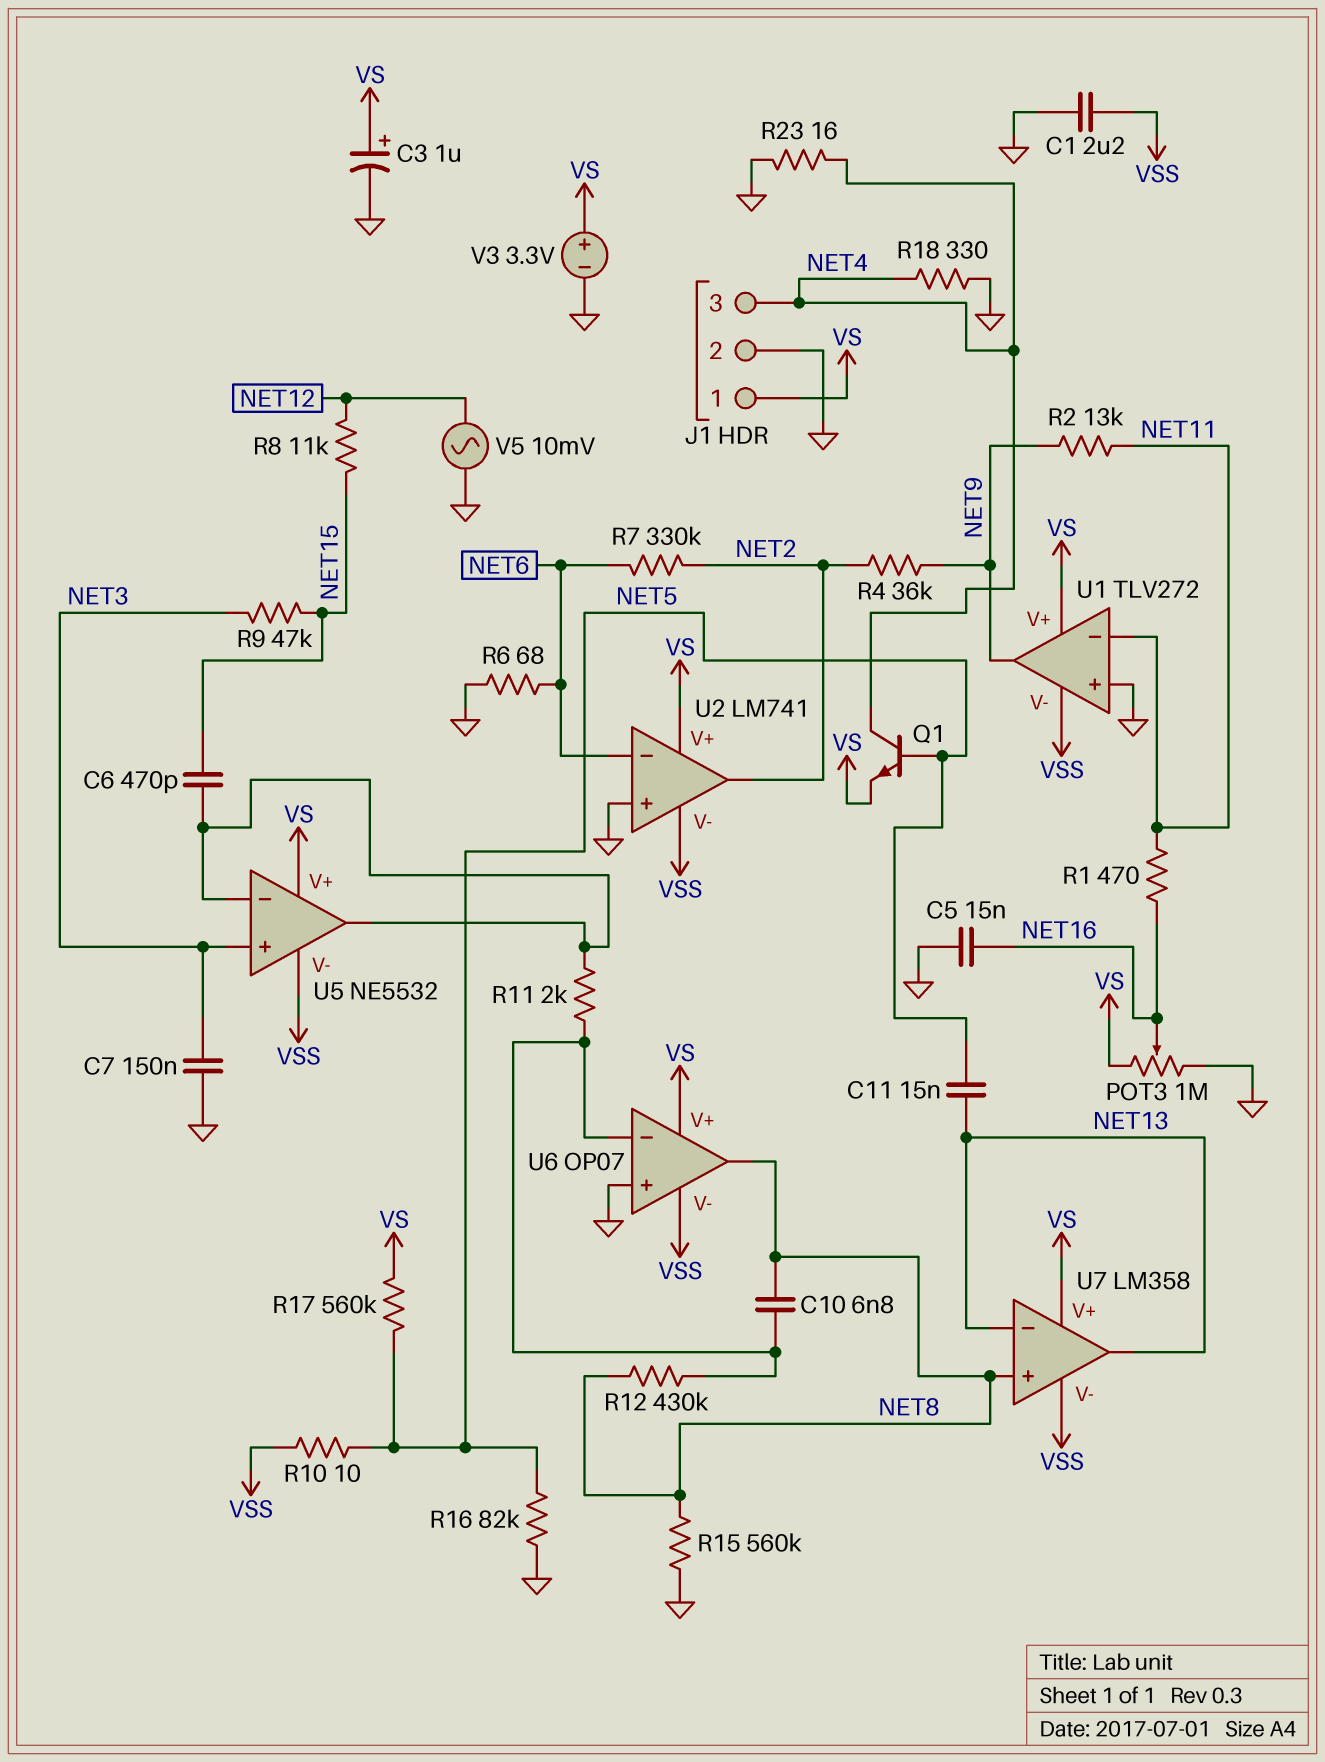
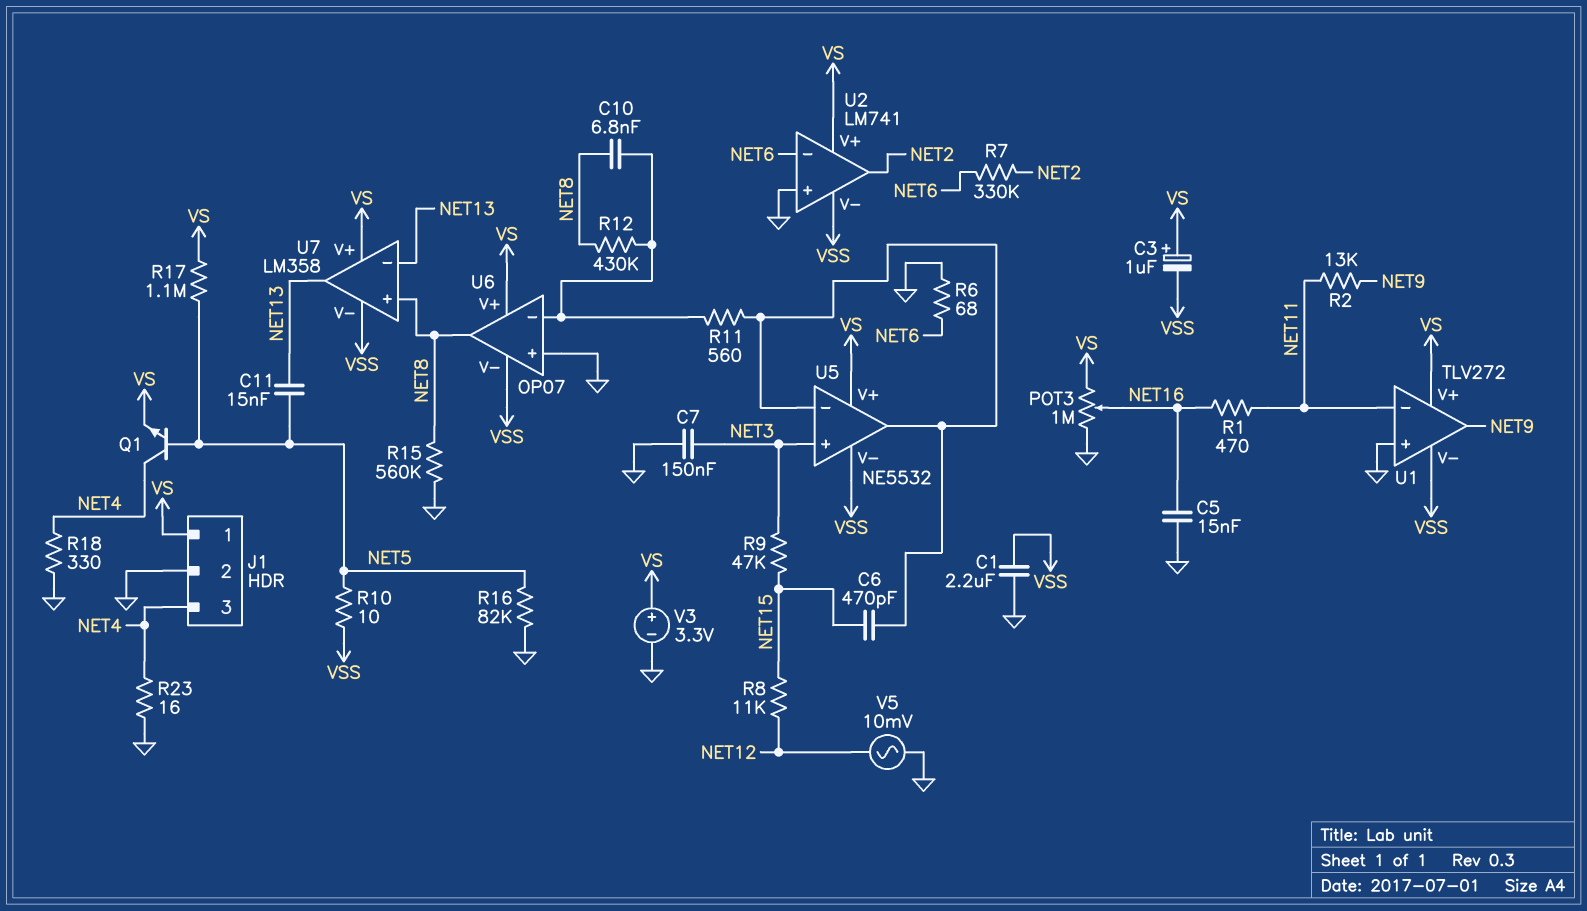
C3: 1uF (plus VS, minus GND) -> 1uF (plus VS, minus VSS)
R4: 36k (NET2, NET9) -> none
R11: 2k (U5/in-, U6/in-) -> 560 (U5/in-, U6/in-)
R17: 560k (NET5, VS) -> 1.1M (NET5, VS)

